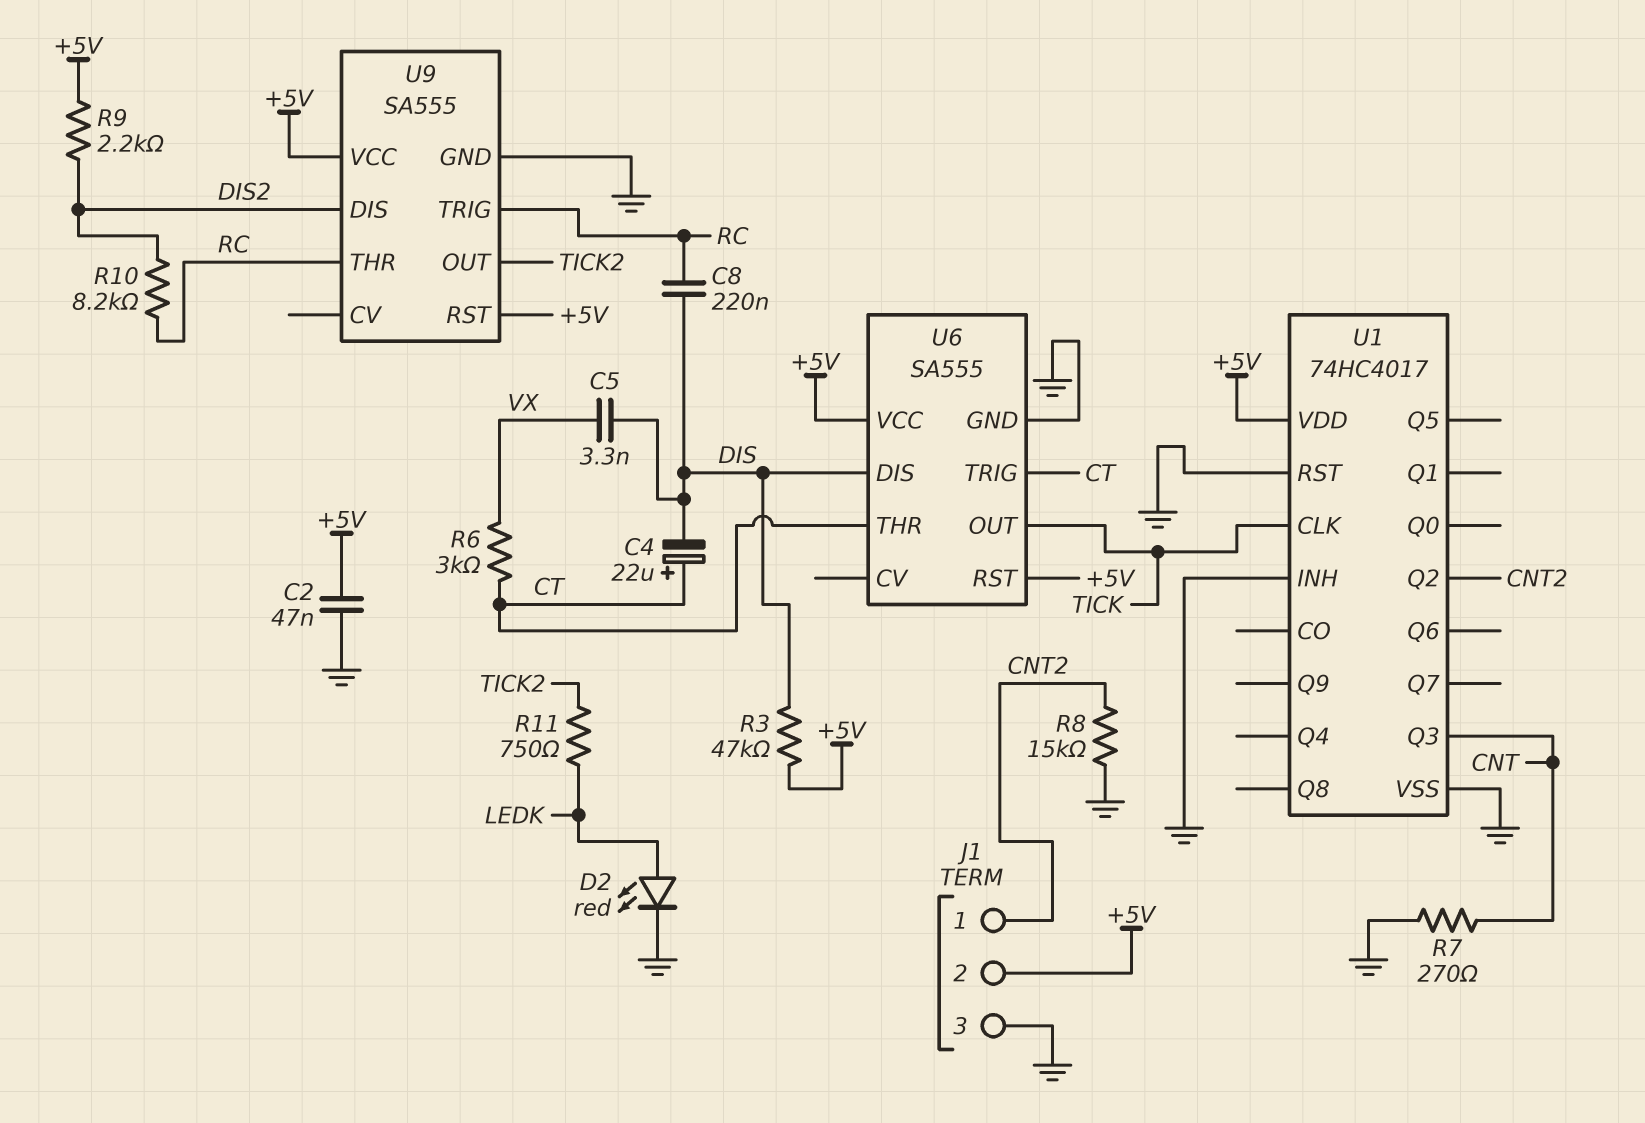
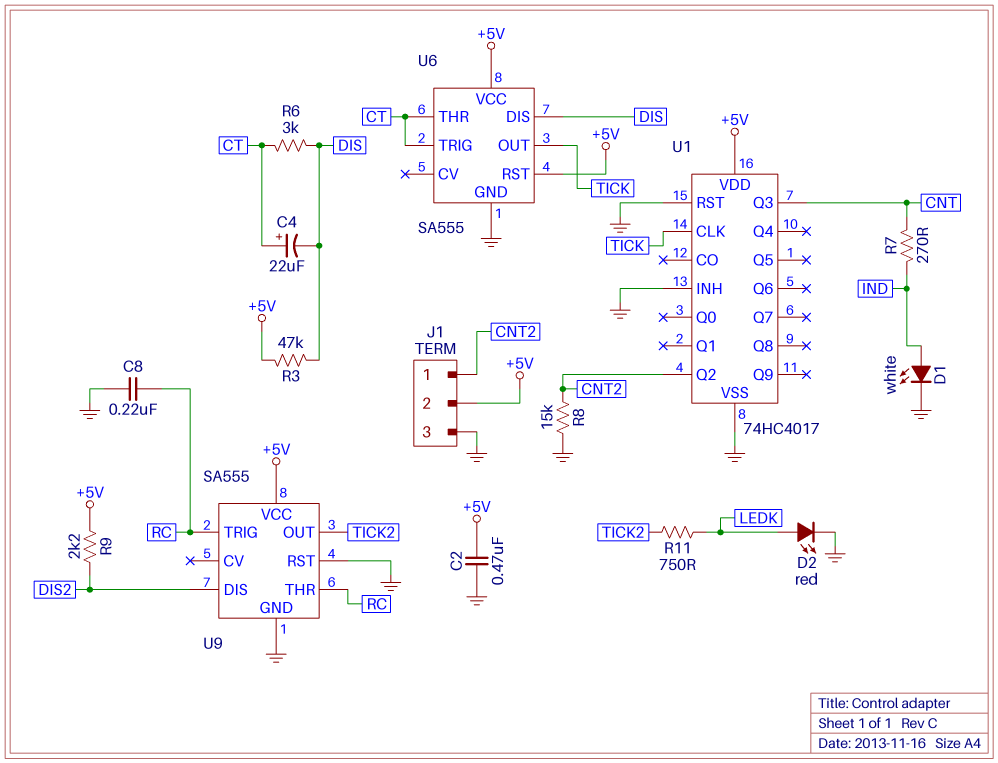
C2: 47nF (+5V, GND) -> 470nF (+5V, GND)
C5: 3.3nF (DIS, VX) -> none
C8: 220nF (DIS, RC) -> 220nF (GND, RC)
D1: none -> LED white (A IND, K GND)
R6: 3k (CT, VX) -> 3k (CT, DIS)
R7: 270 (CNT, GND) -> 270 (CNT, IND)
R10: 8.2k (DIS2, RC) -> none
U9 pin RST: +5V -> GND

